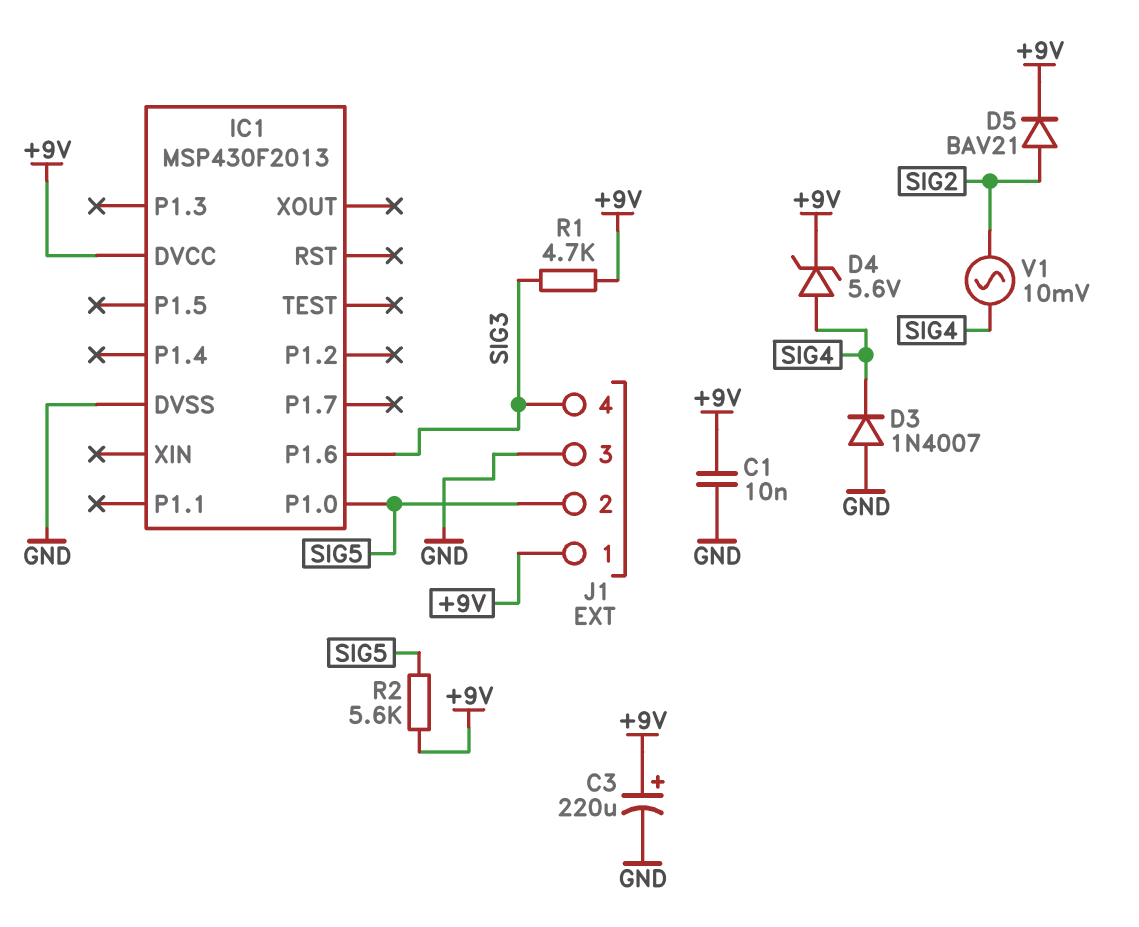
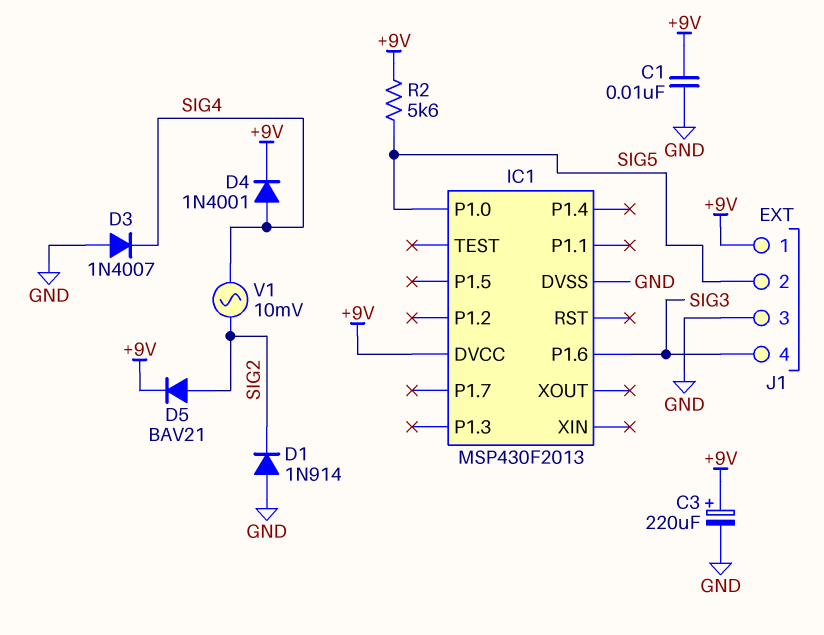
D1: none -> diode 1N914 (A GND, K SIG2)
D4: zener 5.6V (A SIG4, K +9V) -> diode 1N4001 (A SIG4, K +9V)
R1: 4.7k (+9V, SIG3) -> none

